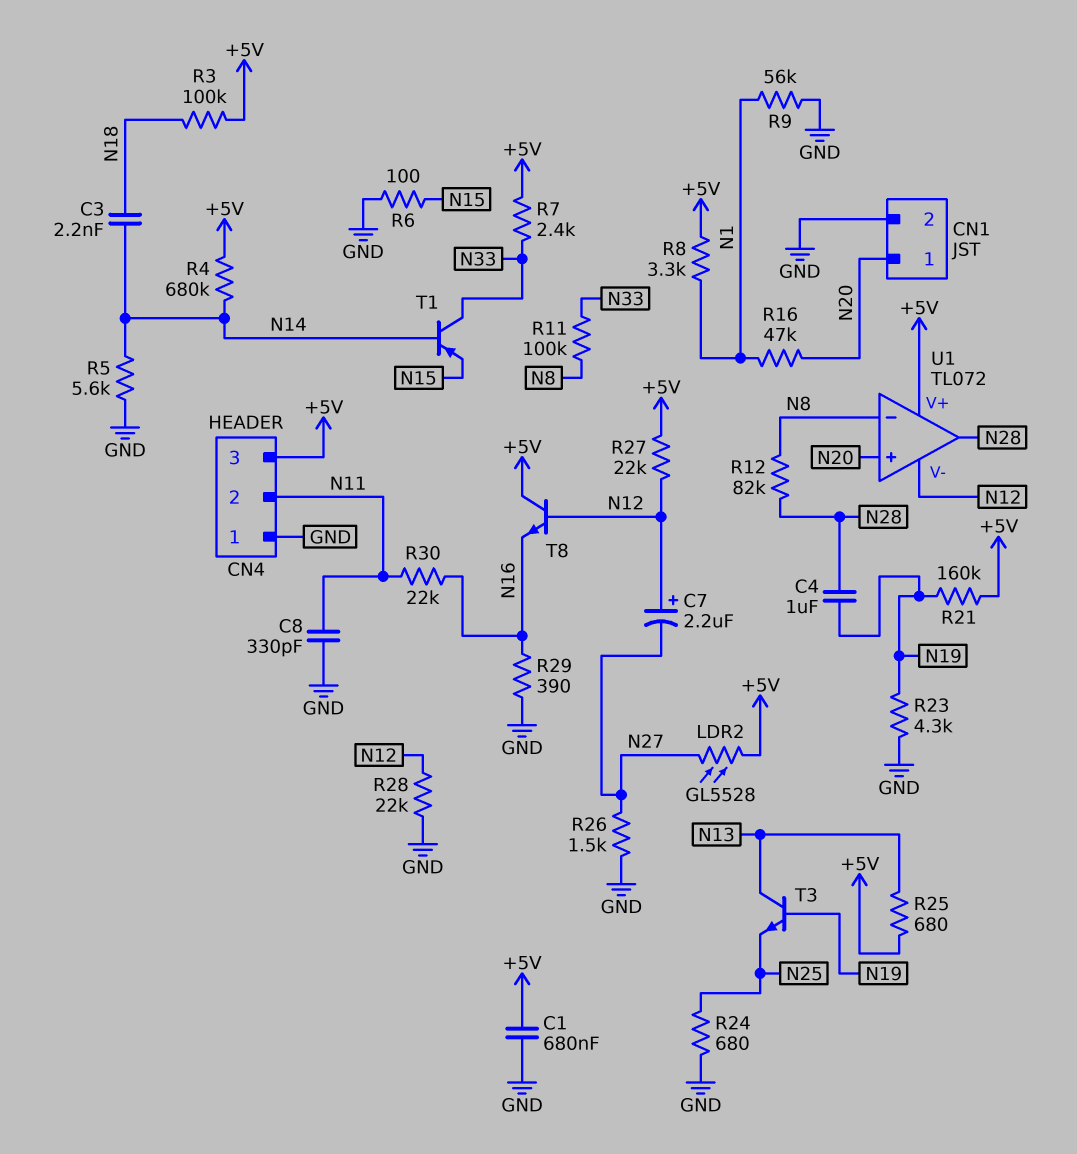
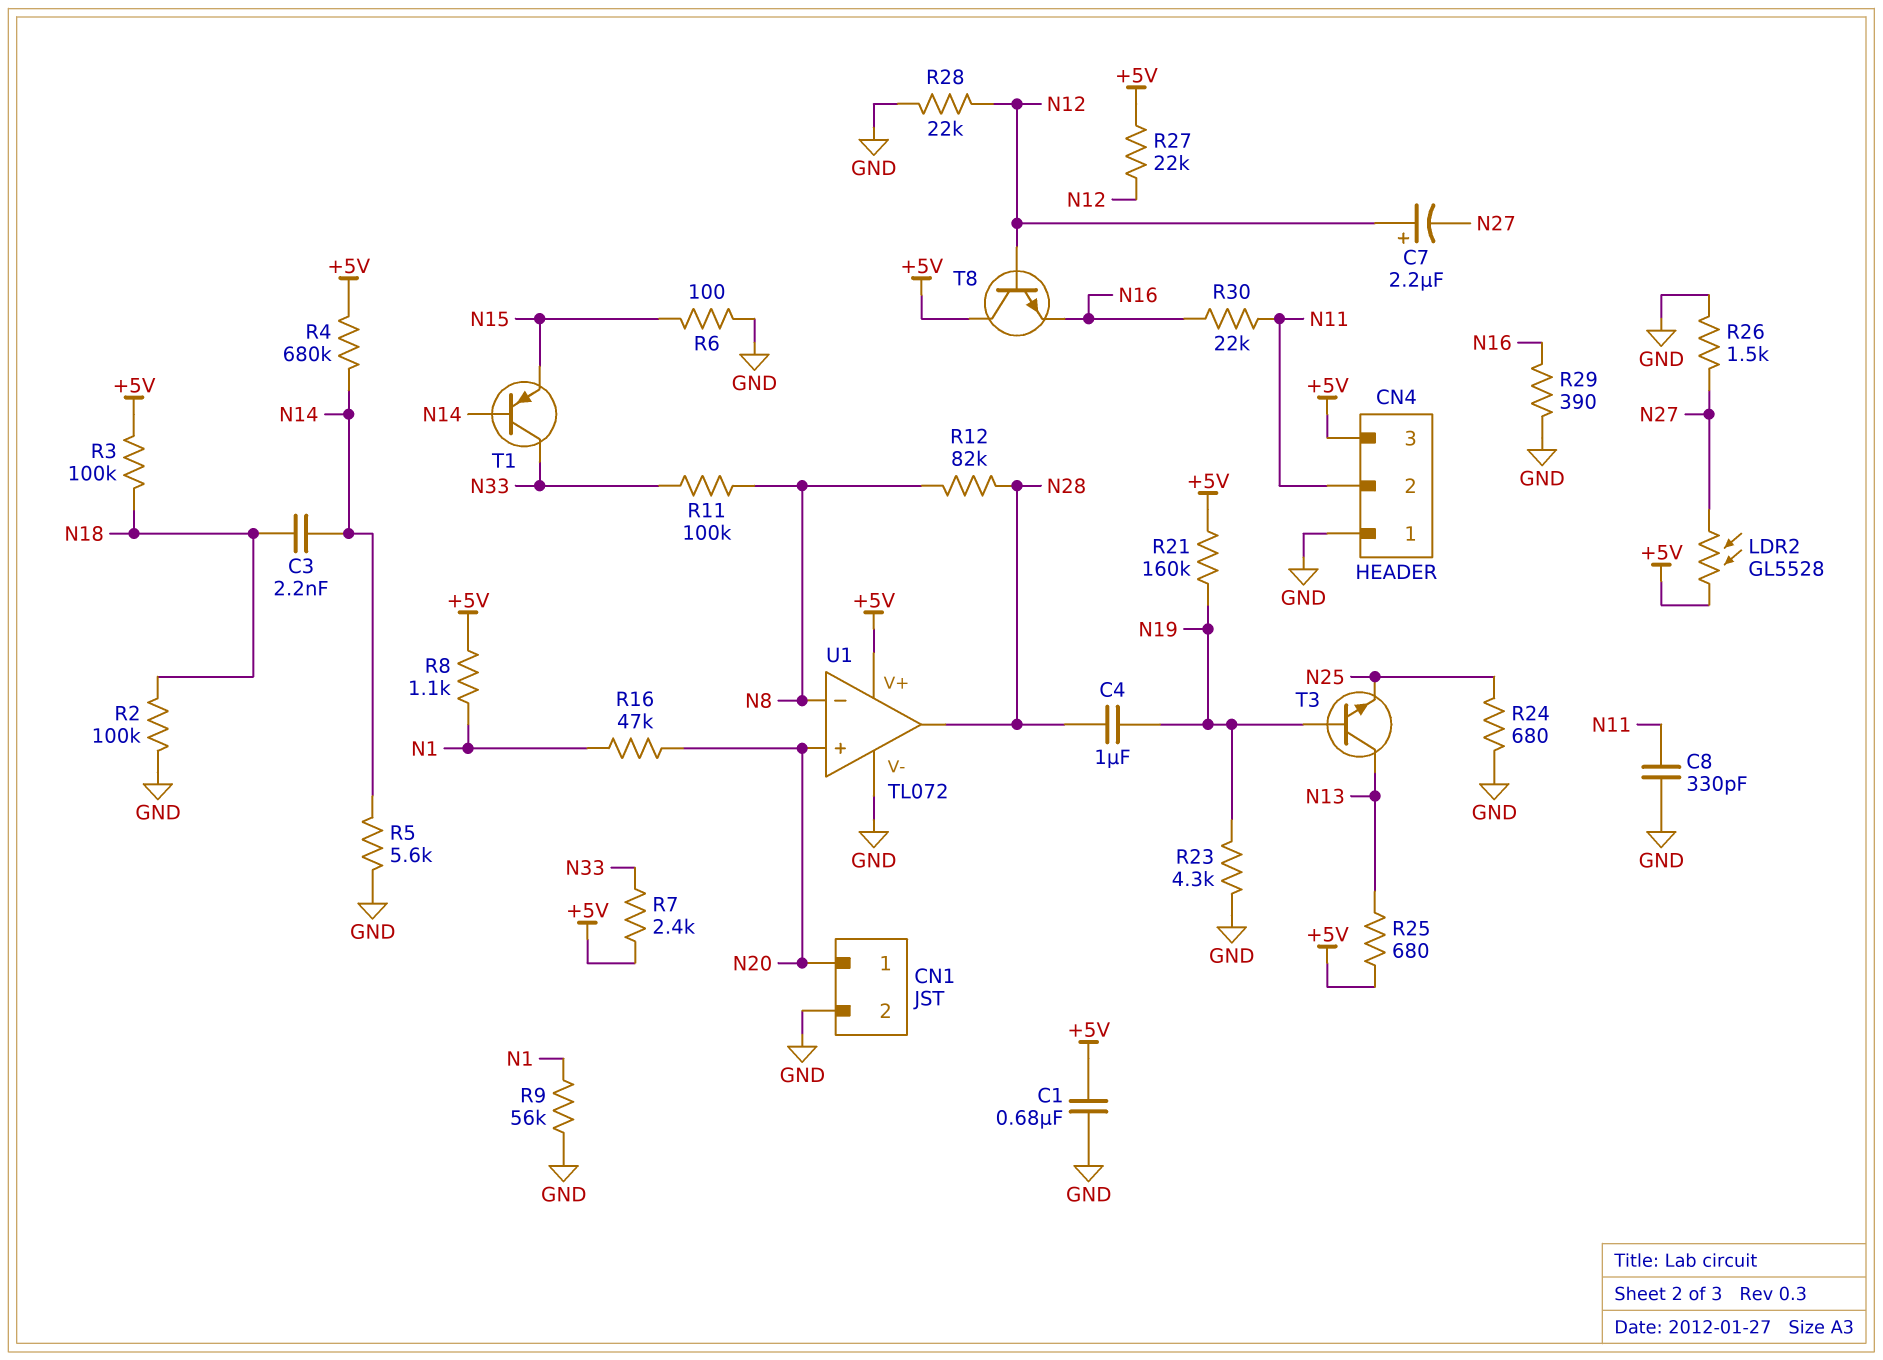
R2: none -> 100k (GND, N18)
R8: 3.3k (+5V, N1) -> 1.1k (+5V, N1)
U1 pin V-: N12 -> GND

